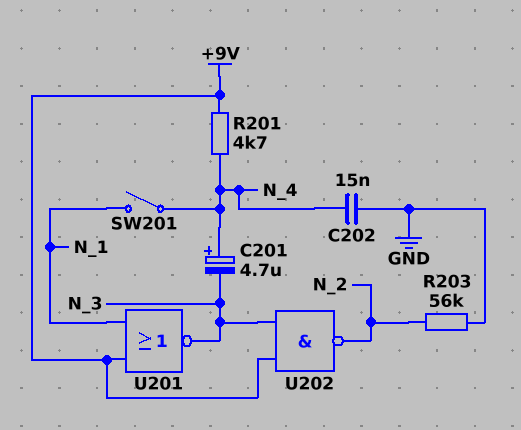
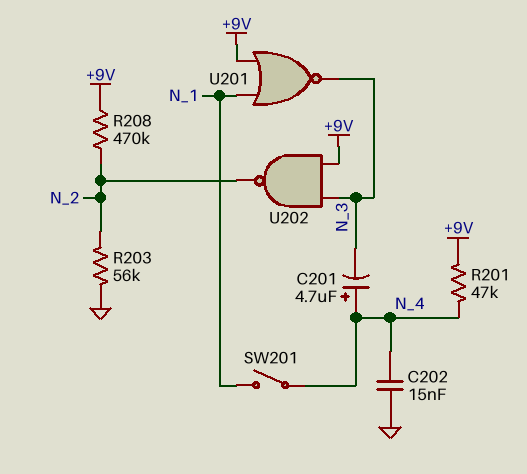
R201: 4.7k (+9V, N_4) -> 47k (+9V, N_4)
R208: none -> 470k (+9V, N_2)

